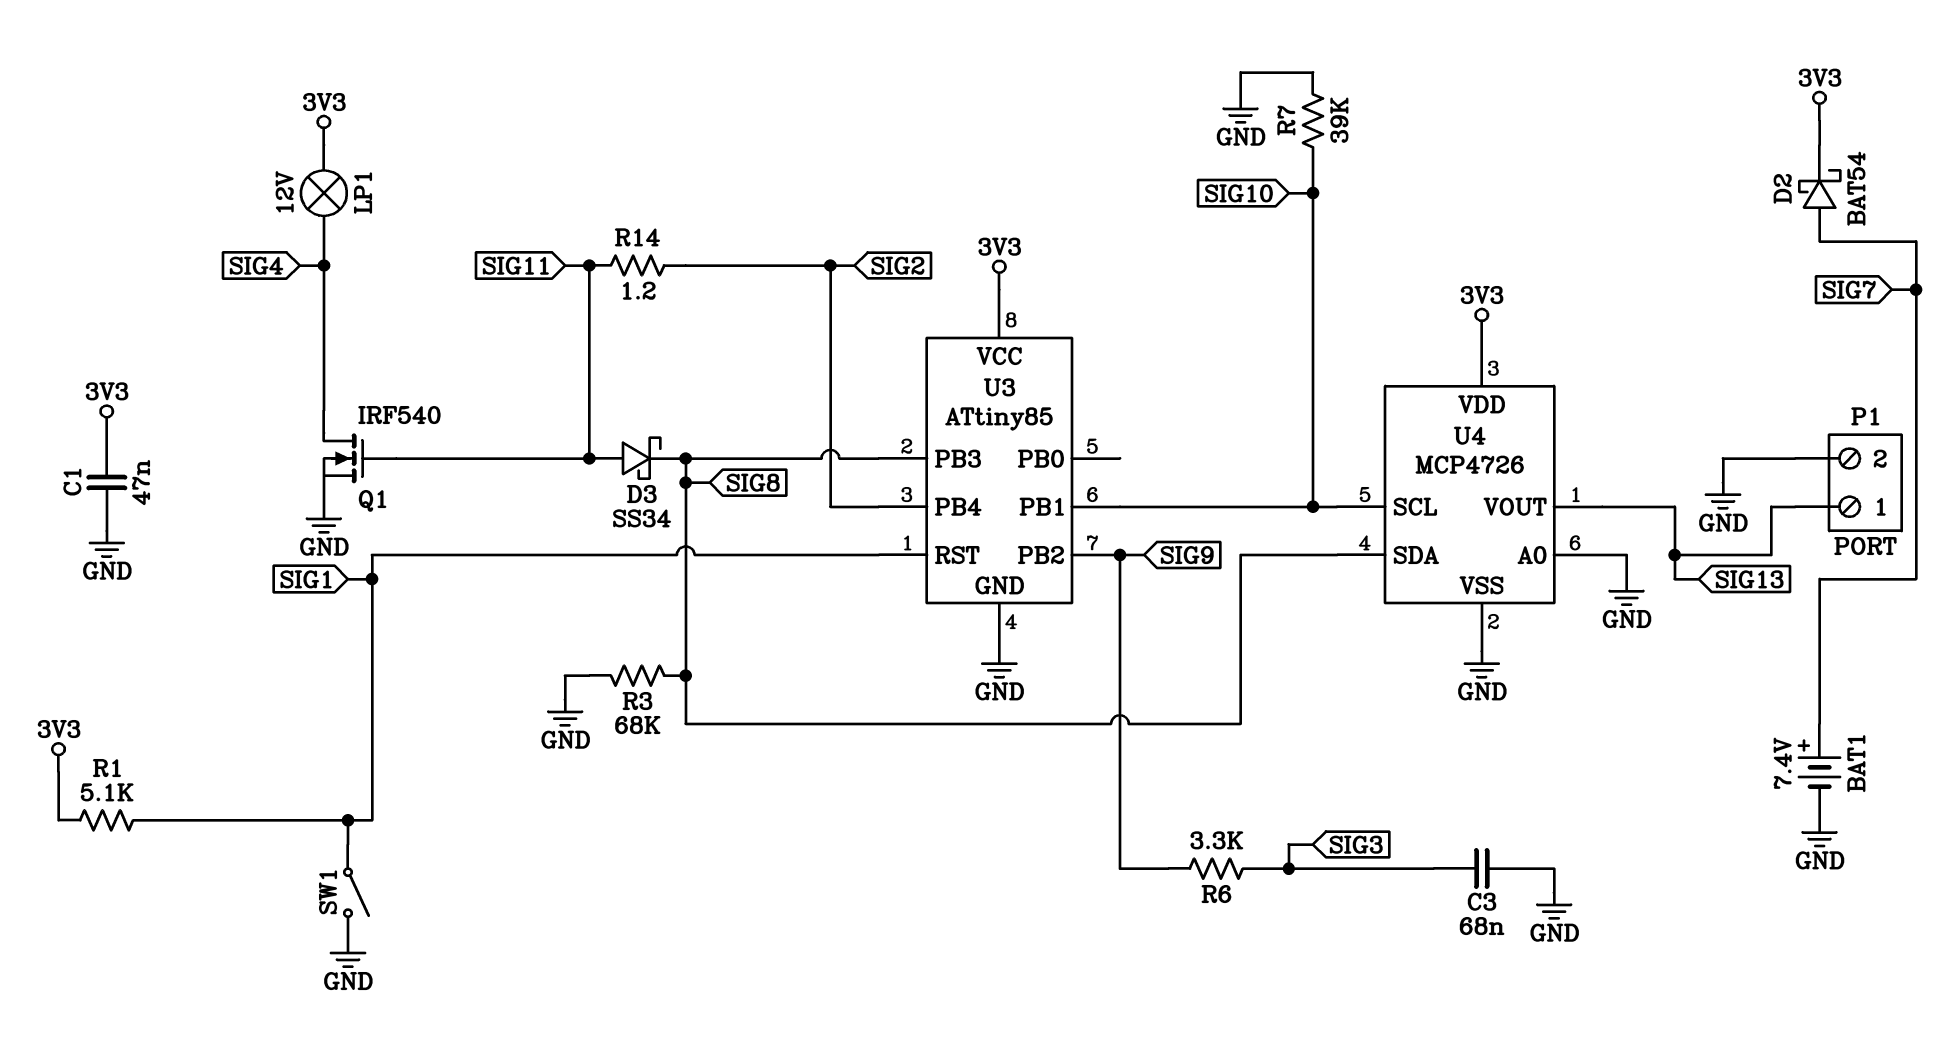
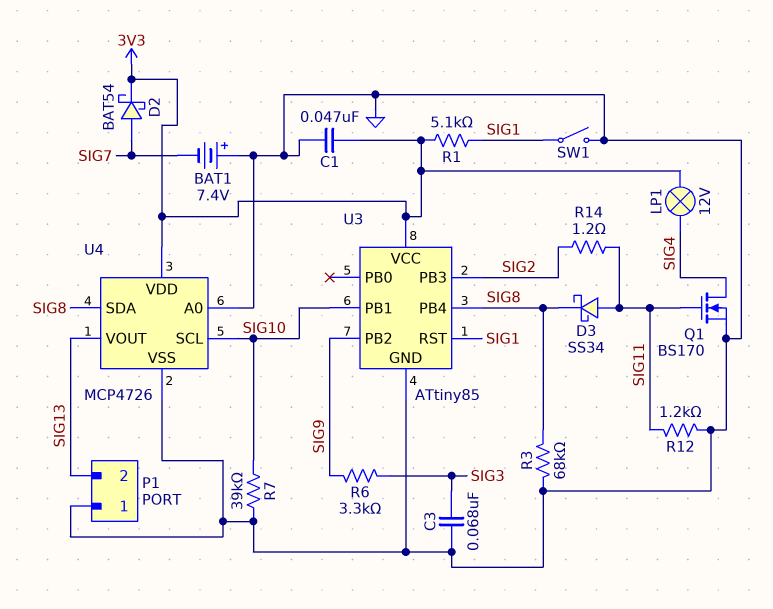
BAT1: 7.4V (plus SIG7, minus GND) -> 7.4V (plus GND, minus SIG7)
P1 pin 1: SIG13 -> GND
P1 pin 2: GND -> SIG13
Q1: NMOS IRF540 (G SIG11, D SIG4, S GND) -> NMOS BS170 (G SIG11, D SIG4, S GND)
R12: none -> 1.2k (GND, SIG11)
U3 pin PB3: SIG8 -> SIG2
U3 pin PB4: SIG2 -> SIG8

